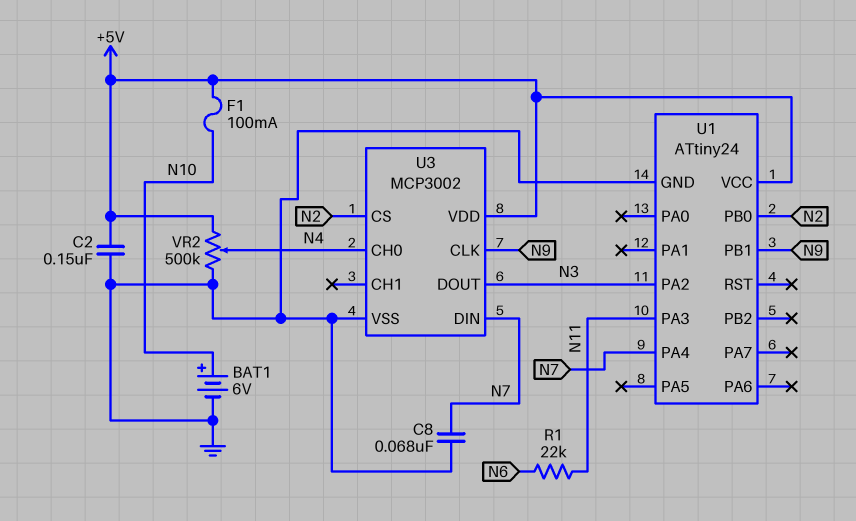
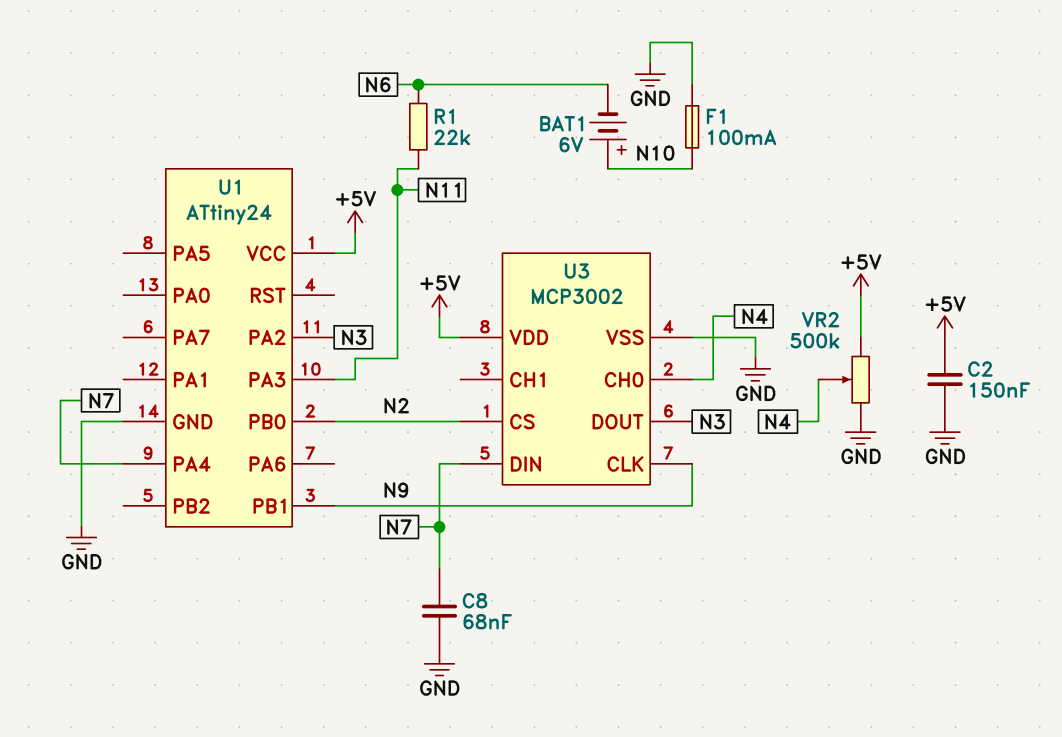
BAT1: 6V (plus N10, minus GND) -> 6V (plus N10, minus N6)
F1: 100mA (+5V, N10) -> 100mA (GND, N10)

